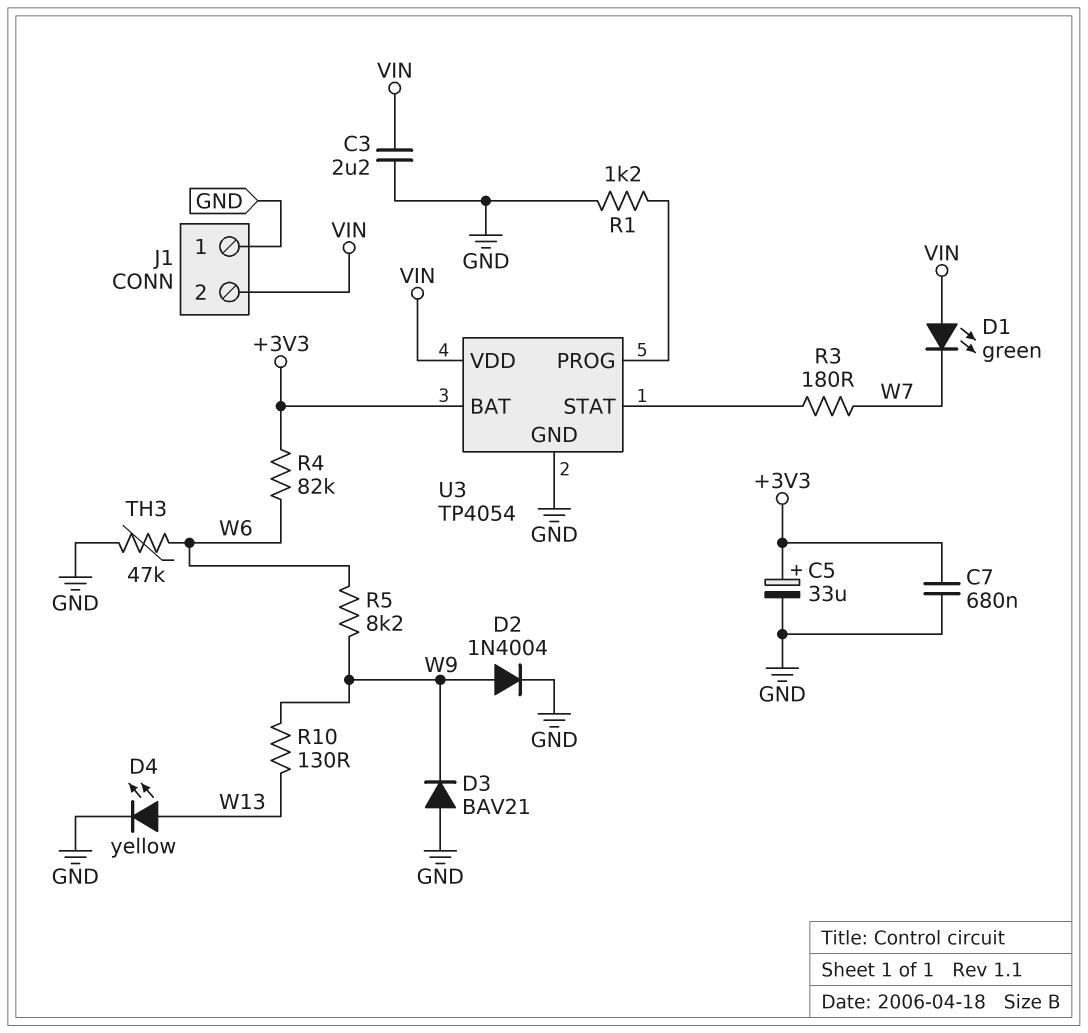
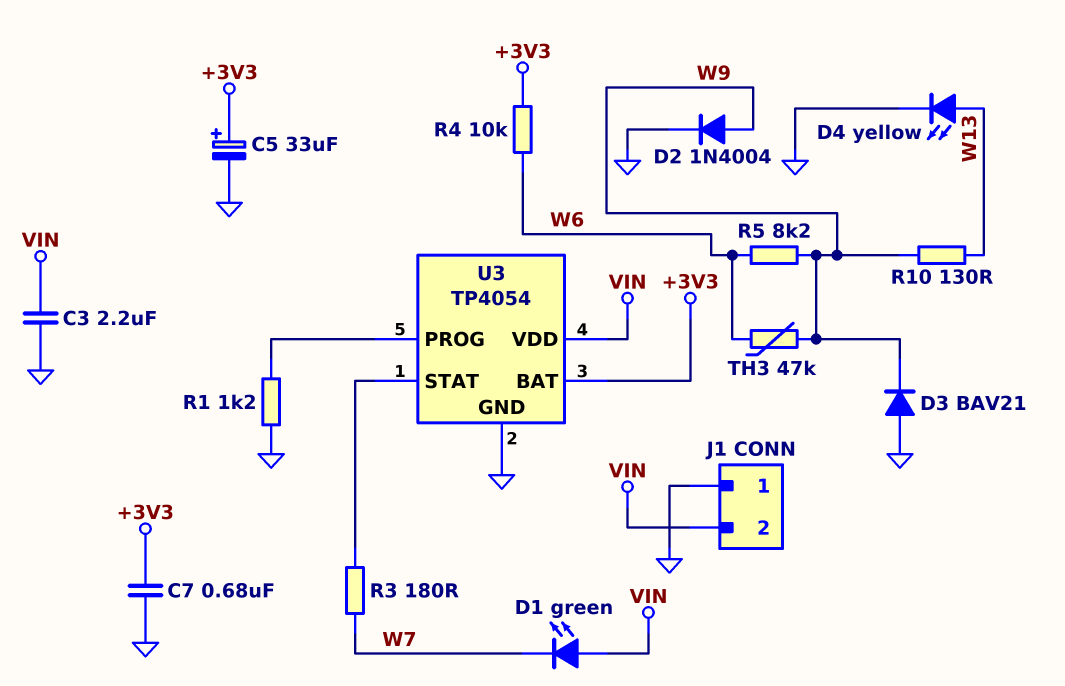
R4: 82k (+3V3, W6) -> 10k (+3V3, W6)
TH3: 47k (GND, W6) -> 47k (W6, W9)

